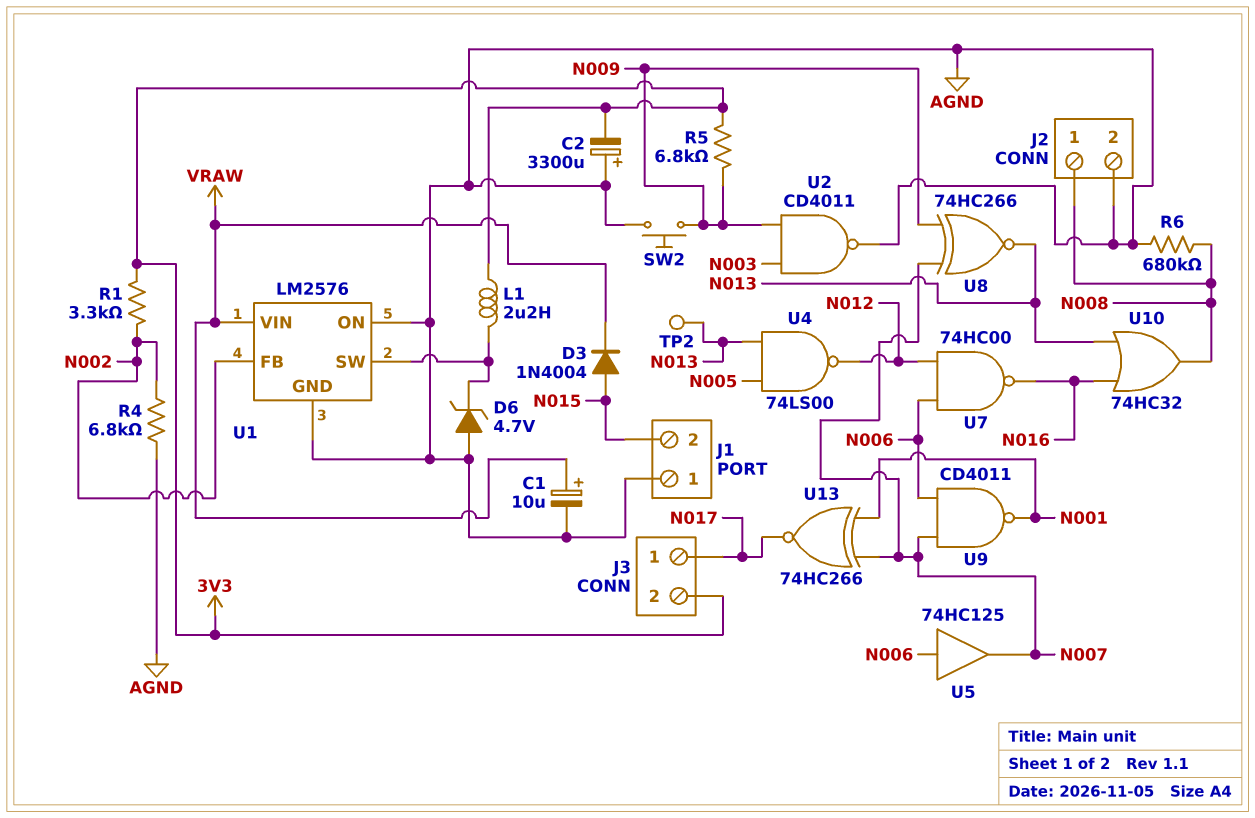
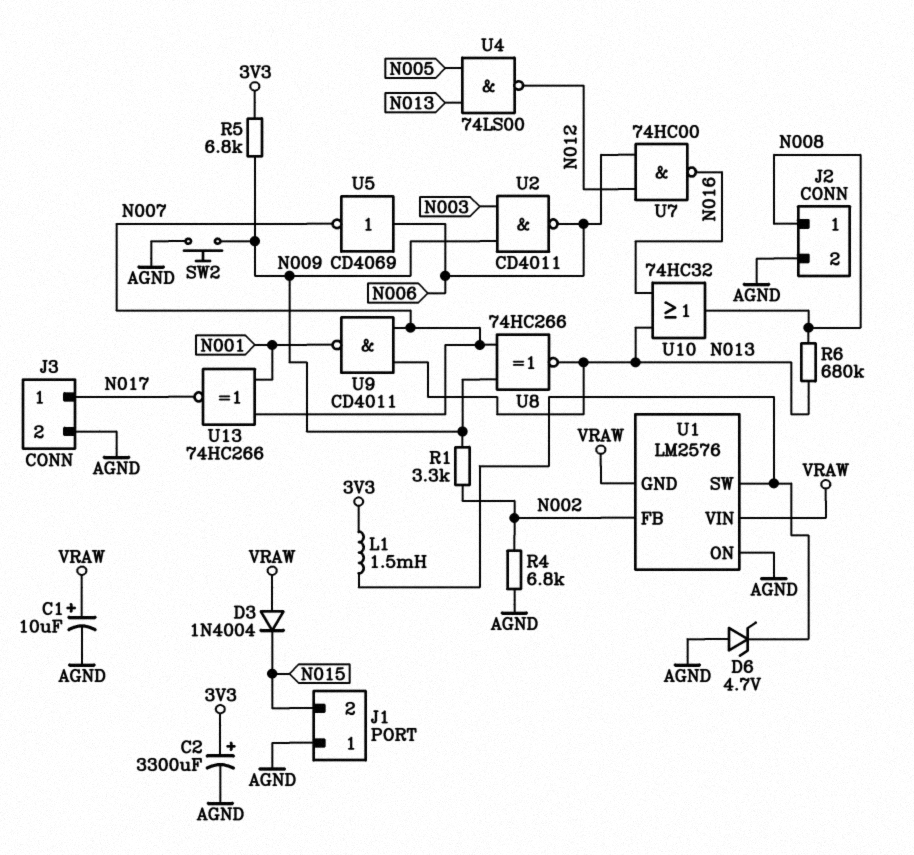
C2: 3300uF (plus AGND, minus 3V3) -> 3300uF (plus 3V3, minus AGND)
D3: diode 1N4004 (A N015, K VRAW) -> diode 1N4004 (A VRAW, K N015)
J3 pin 2: 3V3 -> AGND
L1: 2.2uH (3V3, U1/SW) -> 1.5mH (3V3, U1/SW)
R1: 3.3k (3V3, N002) -> 3.3k (N002, N009)
R6: 680k (AGND, N008) -> 680k (N008, N013)
TP2: test point (N013) -> none
U1 pin GND: AGND -> VRAW
U2: NAND CD4011 (in N003, in N009, out AGND) -> NAND CD4011 (in N003, in N009, out N006)
U5: buffer 74HC125 (in N006, out N007) -> NOT CD4069 (in N006, out N007)
U9: NAND CD4011 (in N006, in N007, out N001) -> NAND CD4011 (in N007, in N013, out N001)

